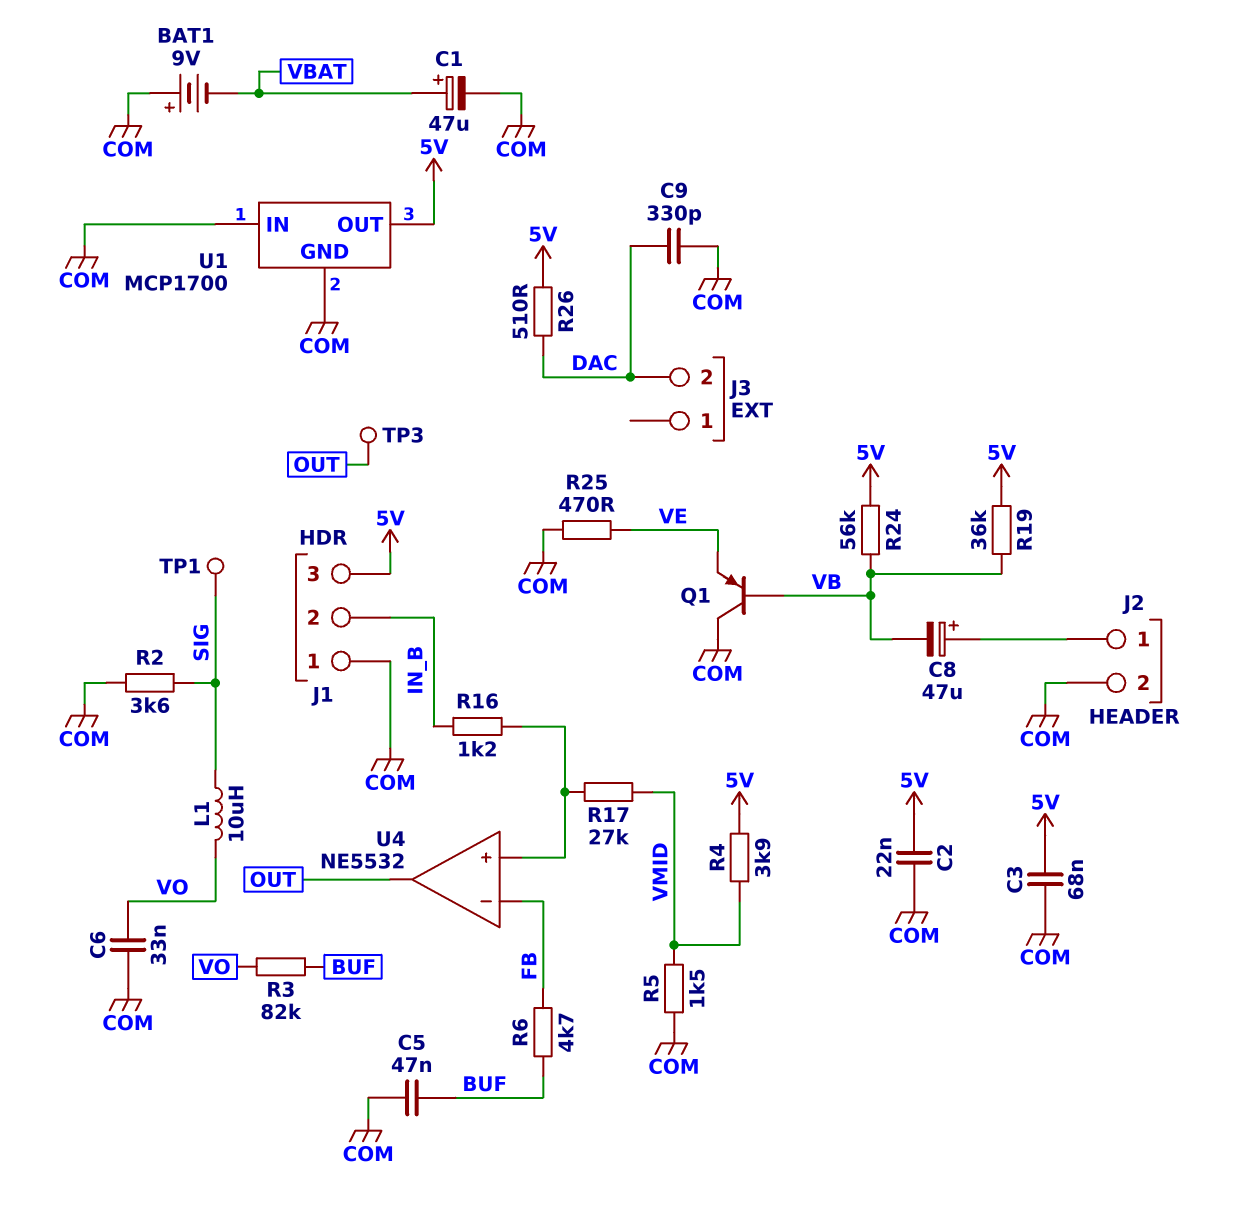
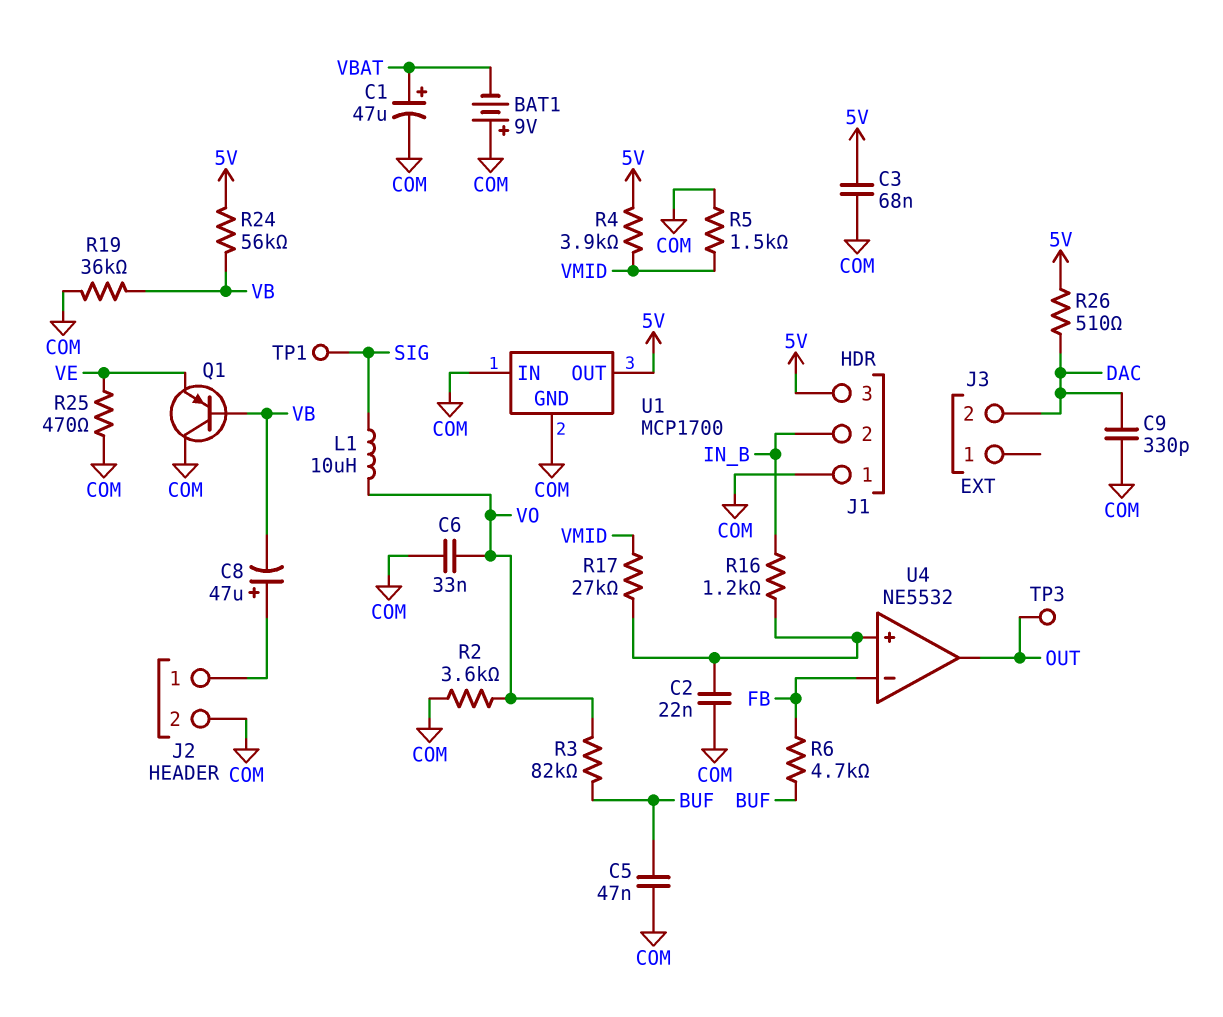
C2: 22nF (5V, COM) -> 22nF (COM, U4/in+)
R2: 3.6k (COM, SIG) -> 3.6k (COM, VO)
R19: 36k (5V, VB) -> 36k (COM, VB)

